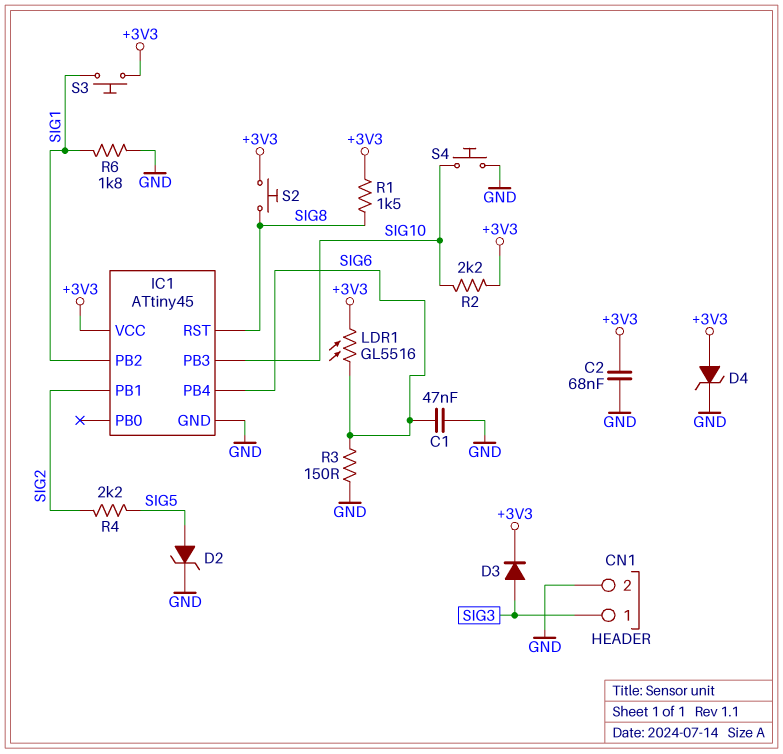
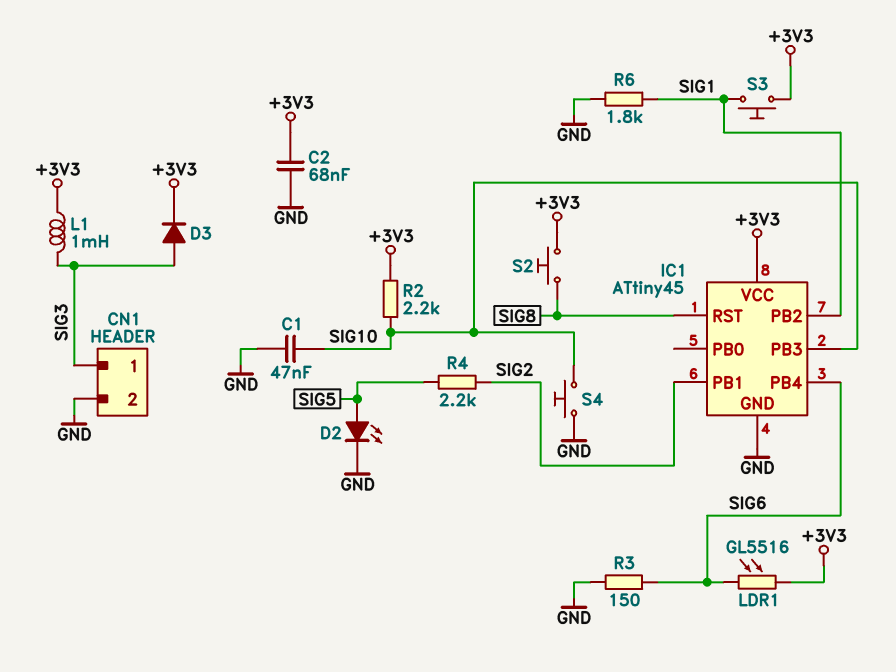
C1: 47nF (GND, SIG6) -> 47nF (GND, SIG10)
D2: zener (A SIG5, K GND) -> LED (A SIG5, K GND)
D4: zener (A +3V3, K GND) -> none
L1: none -> 1mH (+3V3, SIG3)
R1: 1.5k (+3V3, SIG8) -> none

